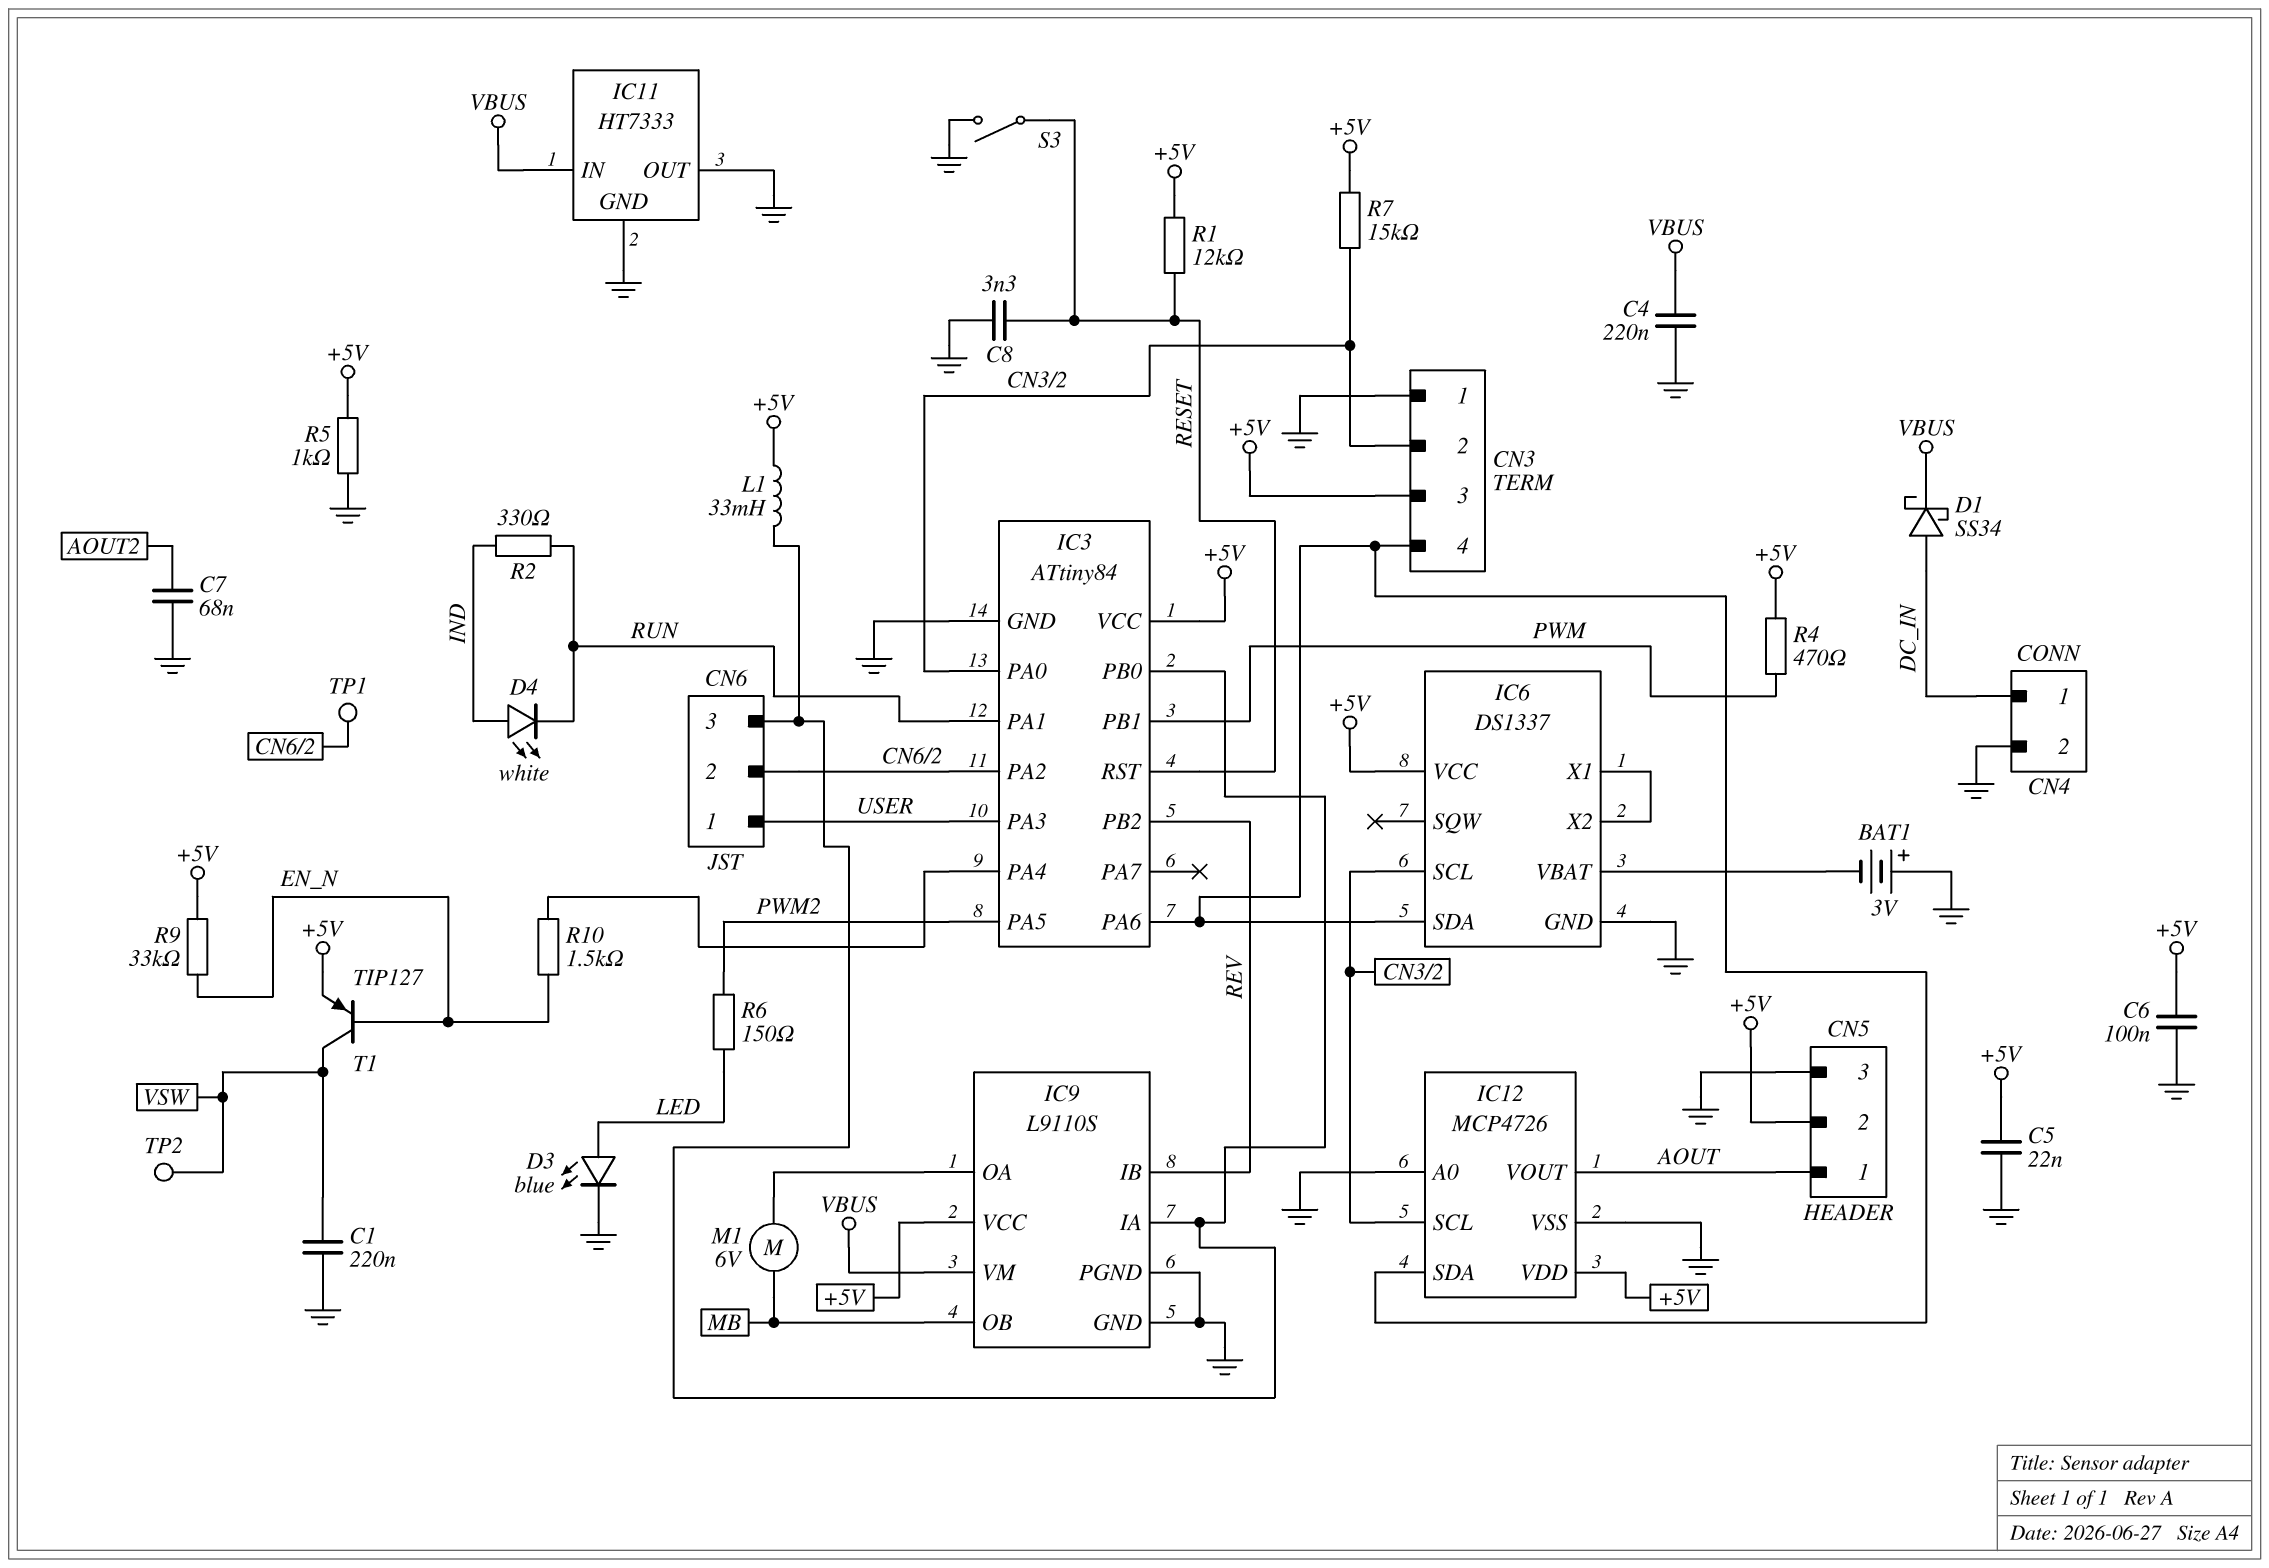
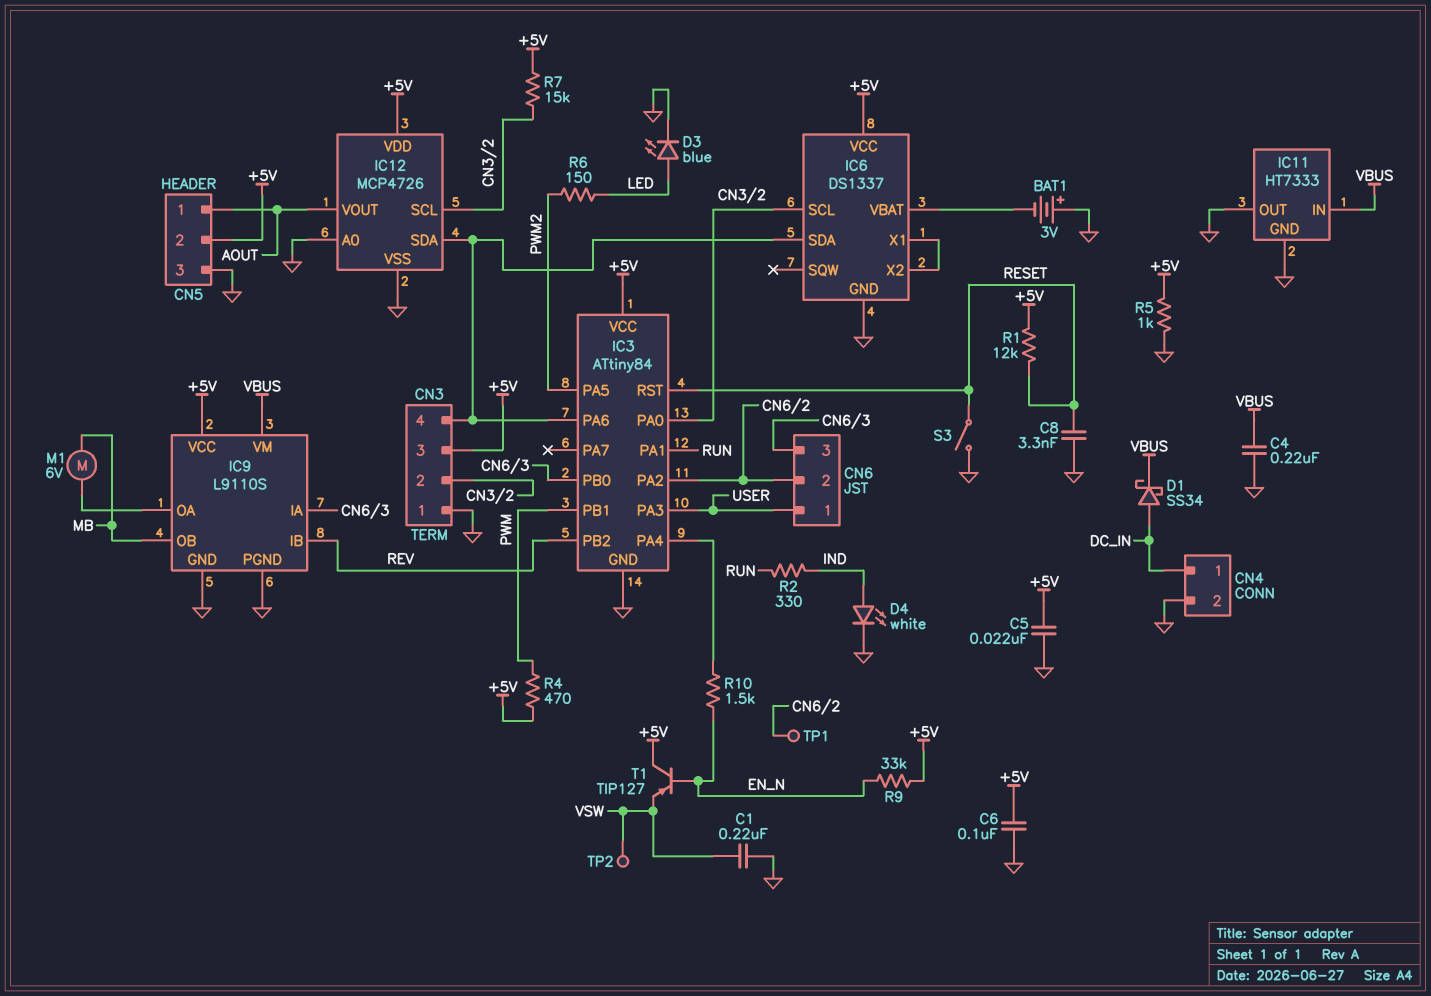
C7: 68nF (AOUT2, GND) -> none
D4: LED white (A IND, K RUN) -> LED white (A IND, K GND)
L1: 33mH (+5V, CN6/3) -> none
T1: PNP TIP127 (B EN_N, C VSW, E +5V) -> PNP TIP127 (B EN_N, C +5V, E VSW)

